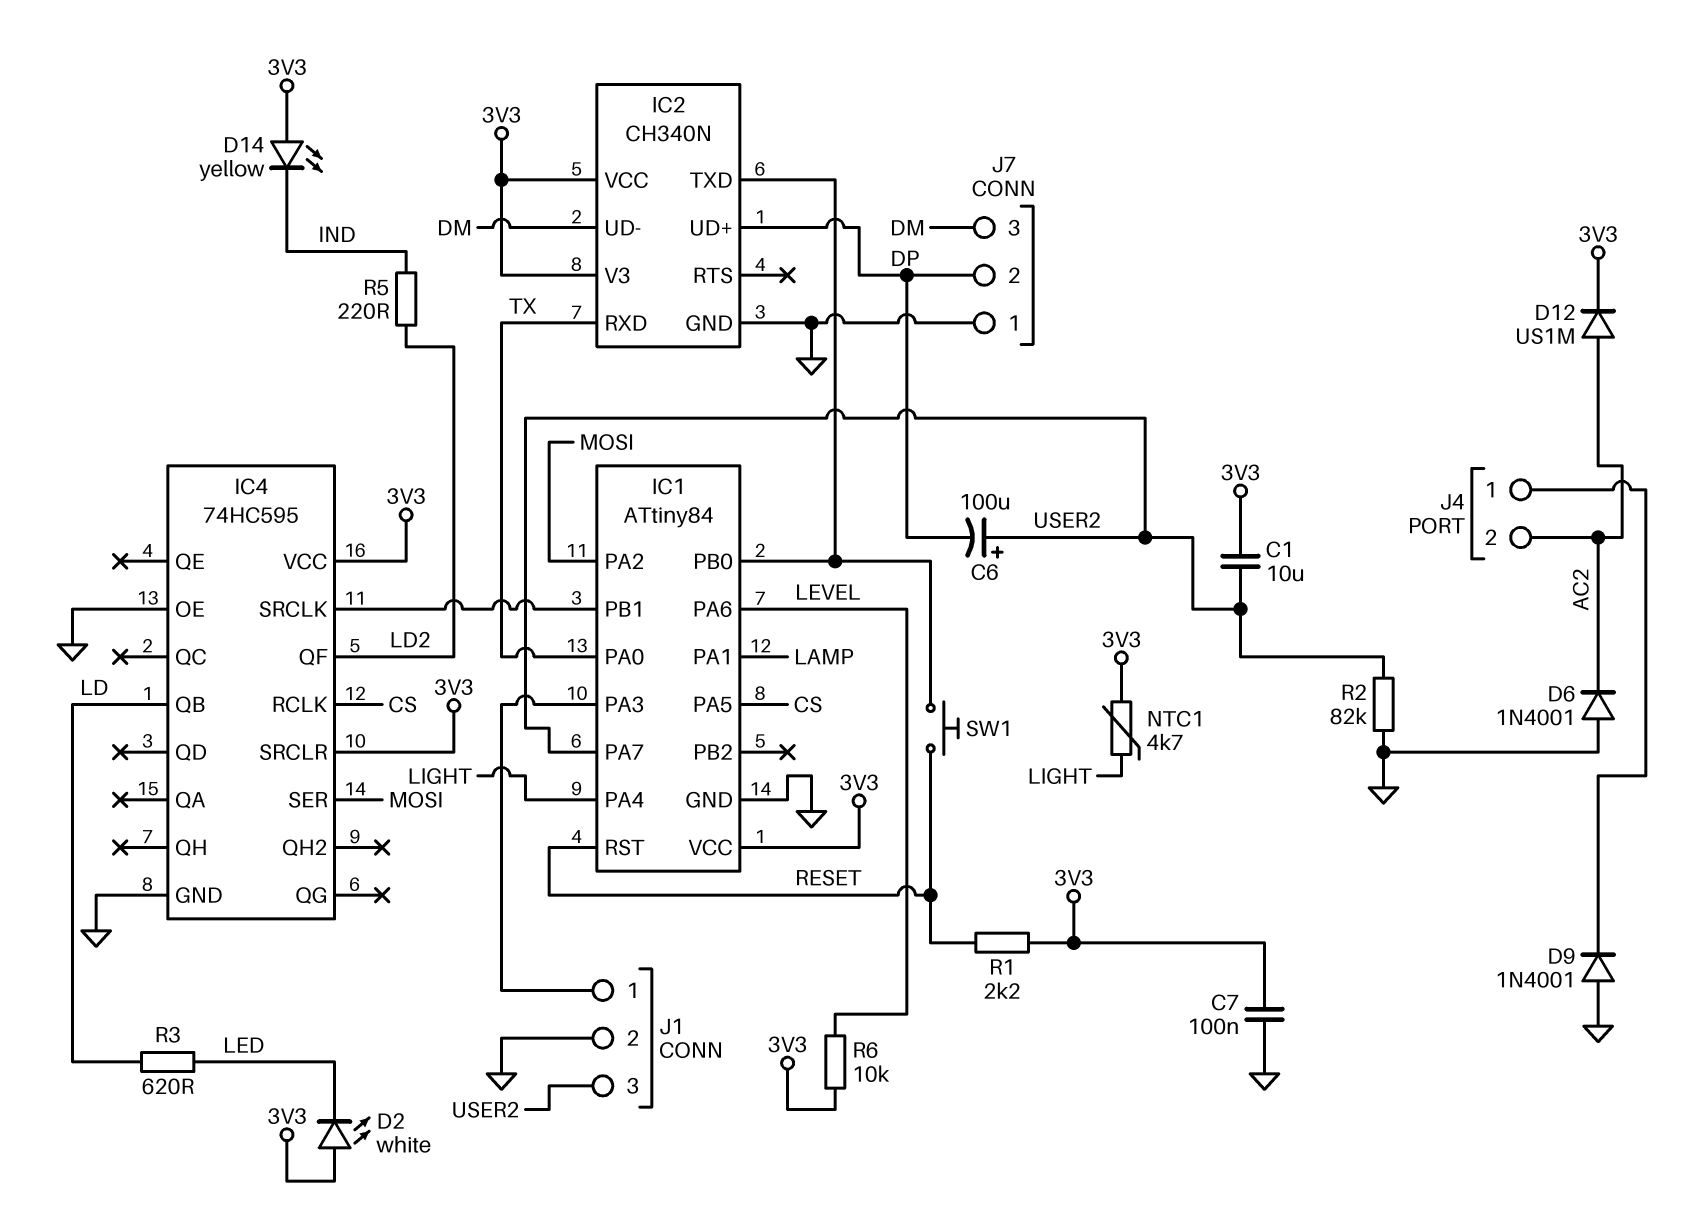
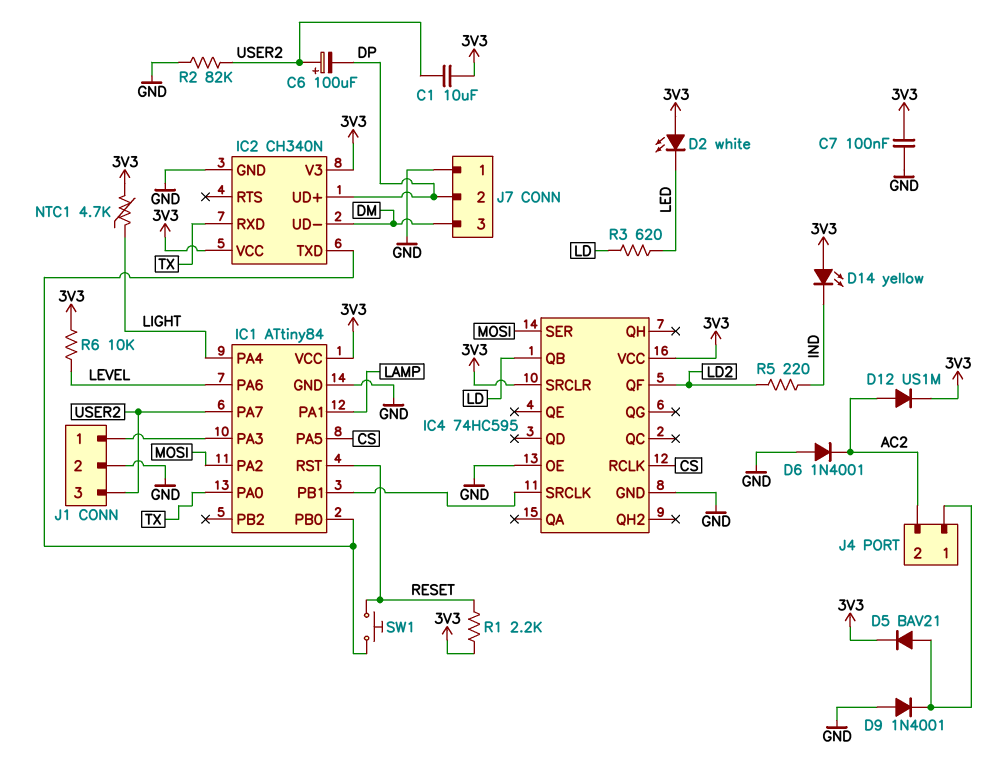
D5: none -> diode BAV21 (A J4/1, K 3V3)

